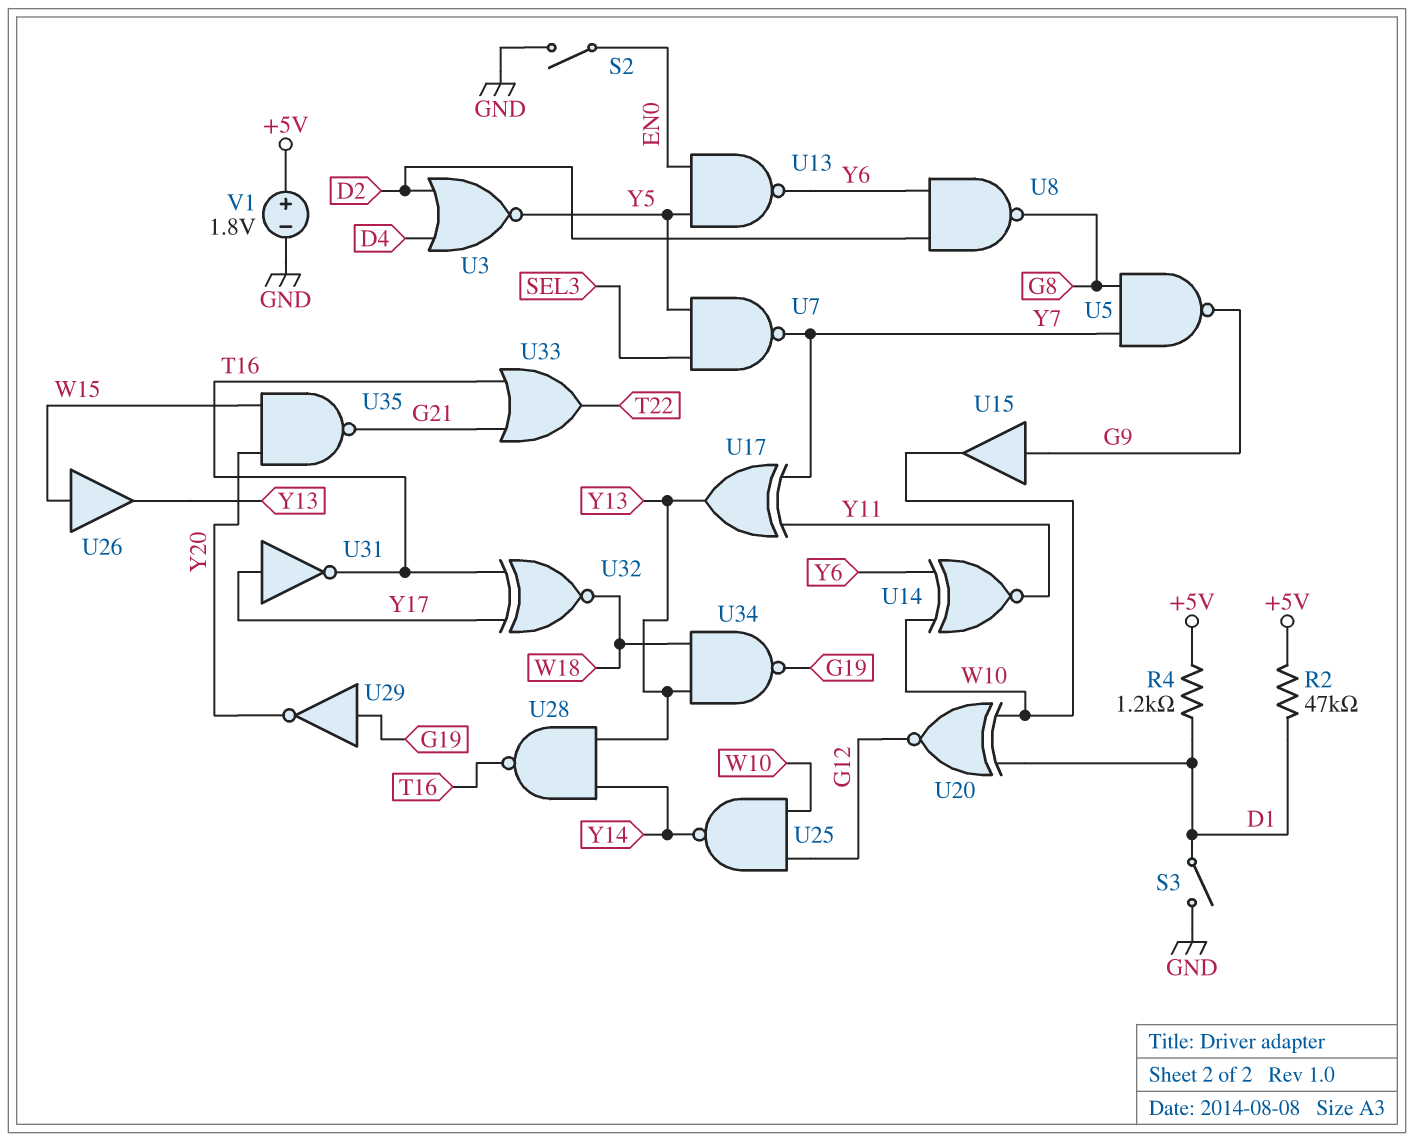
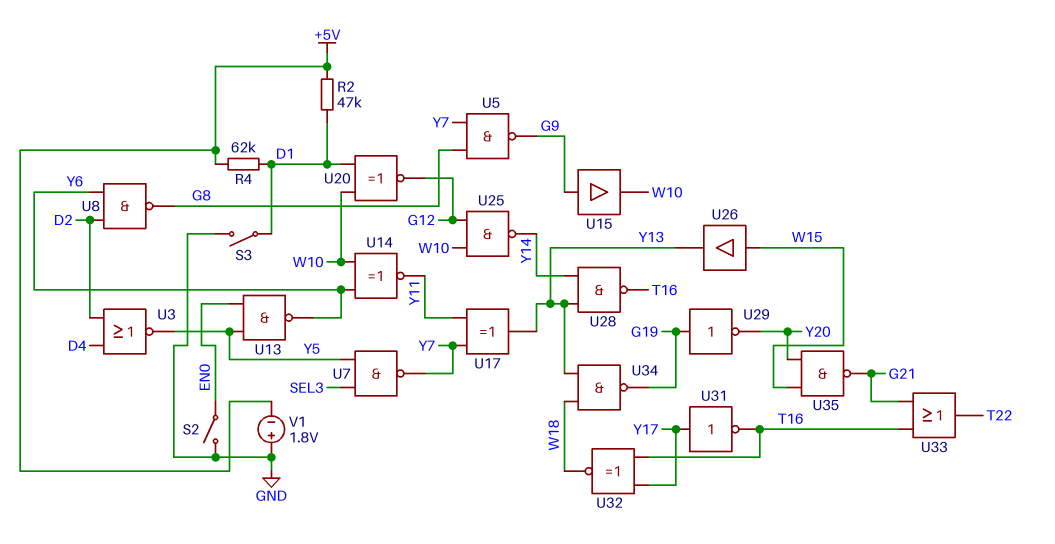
R4: 1.2k (+5V, D1) -> 62k (+5V, D1)
V1: 1.8V (plus +5V, minus GND) -> 1.8V (plus GND, minus +5V)

